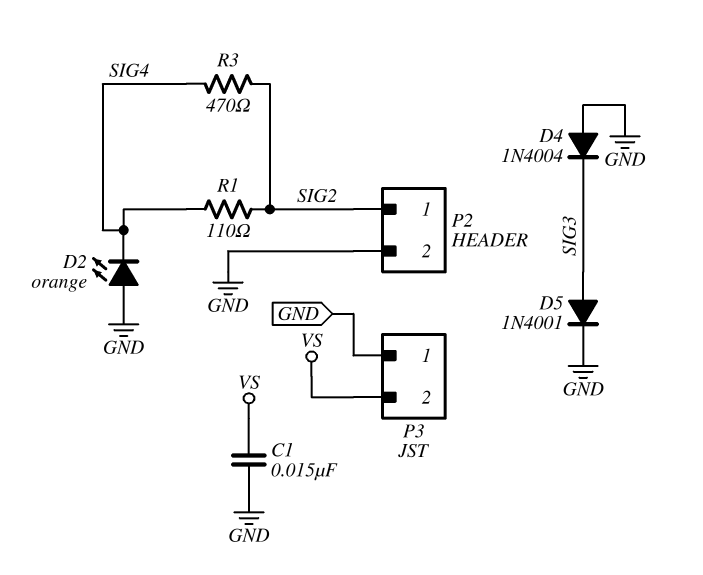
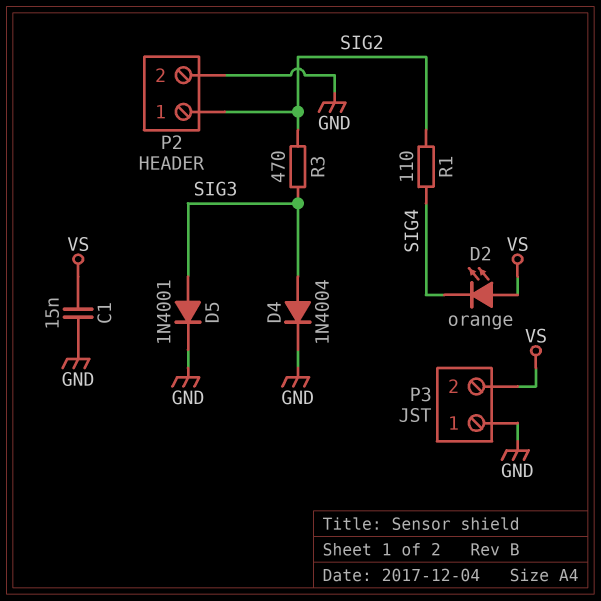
D2: LED orange (A GND, K SIG4) -> LED orange (A VS, K SIG4)
D4: diode 1N4004 (A GND, K SIG3) -> diode 1N4004 (A SIG3, K GND)
R3: 470 (SIG2, SIG4) -> 470 (SIG2, SIG3)

